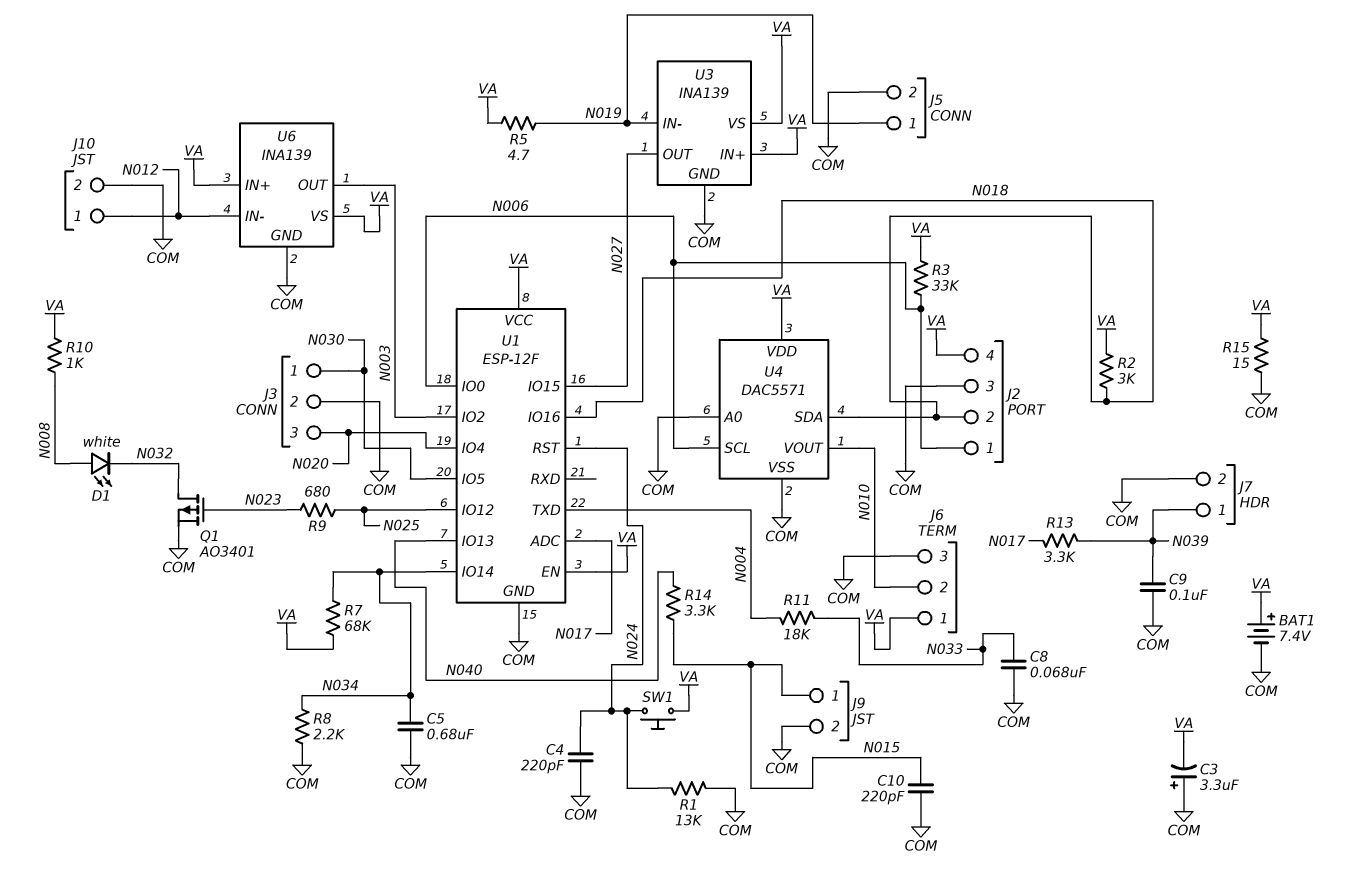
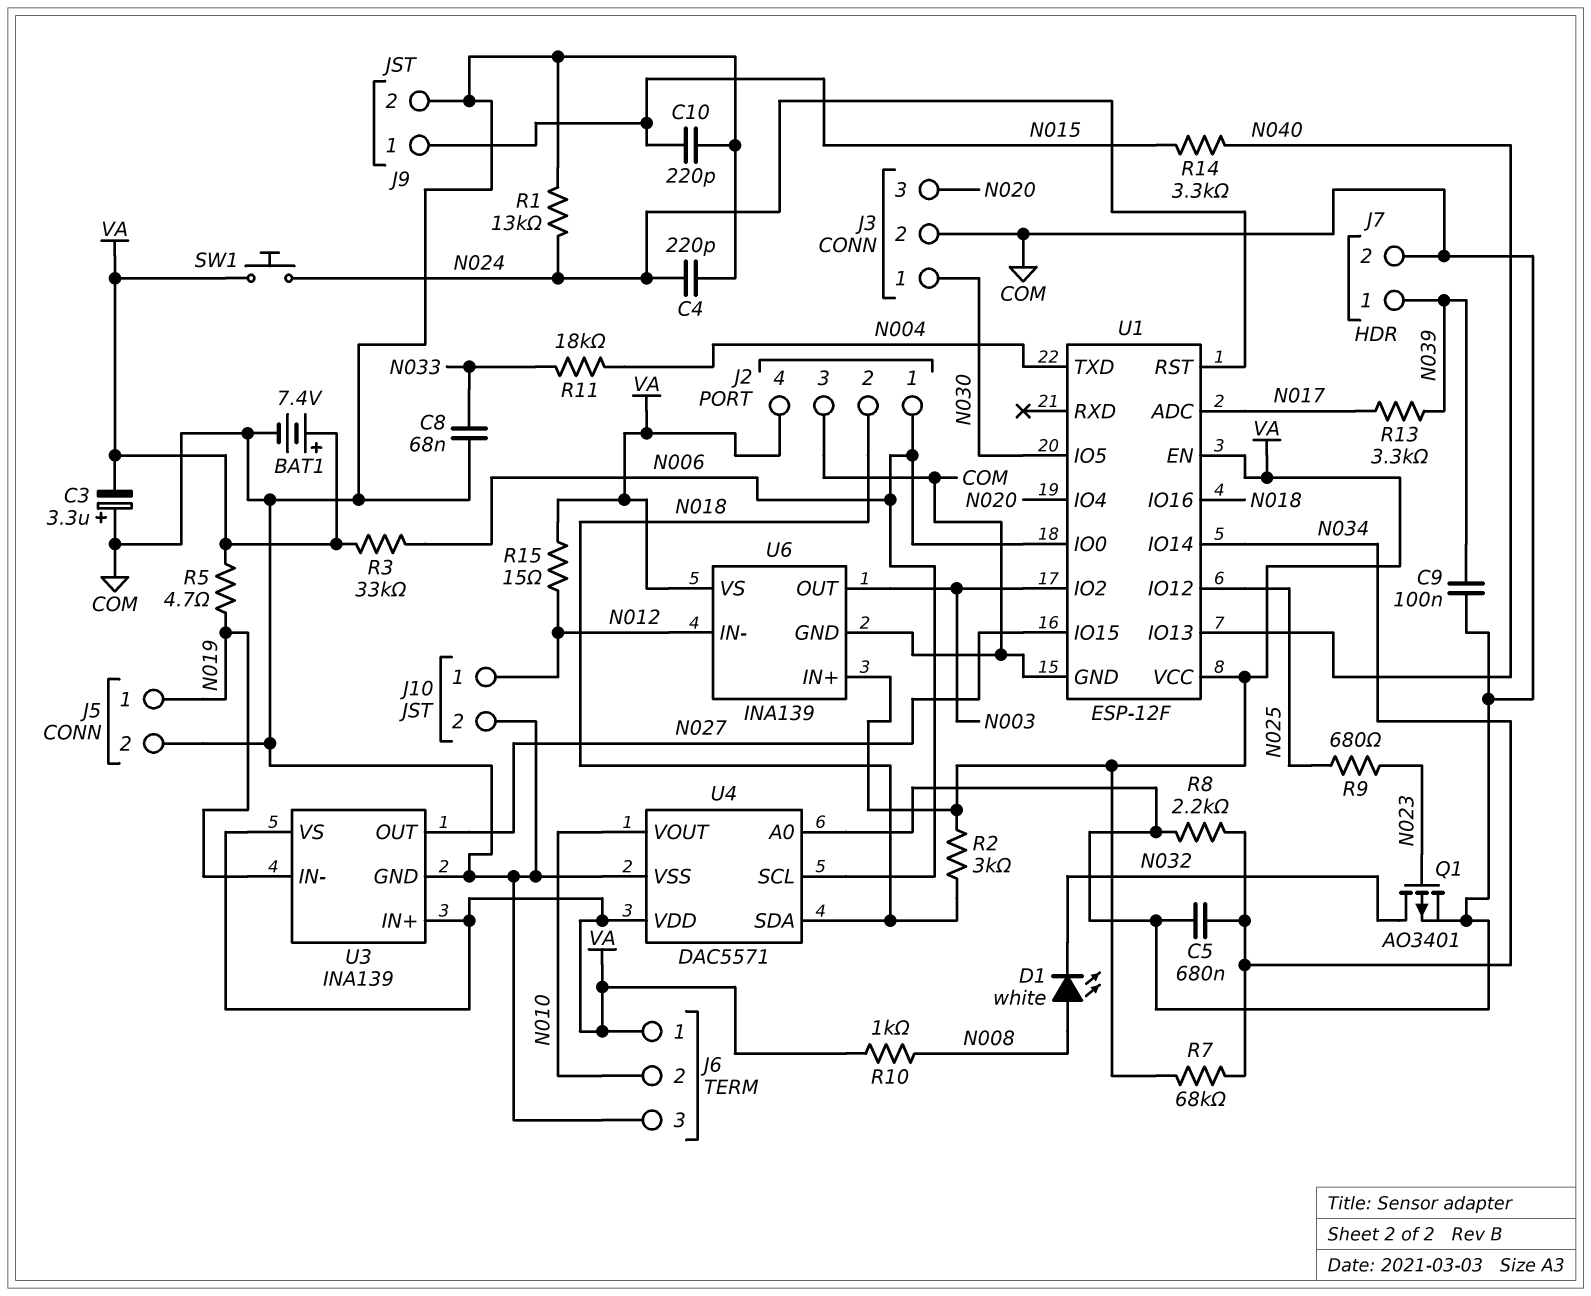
R15: 15 (COM, VA) -> 15 (N012, VA)

